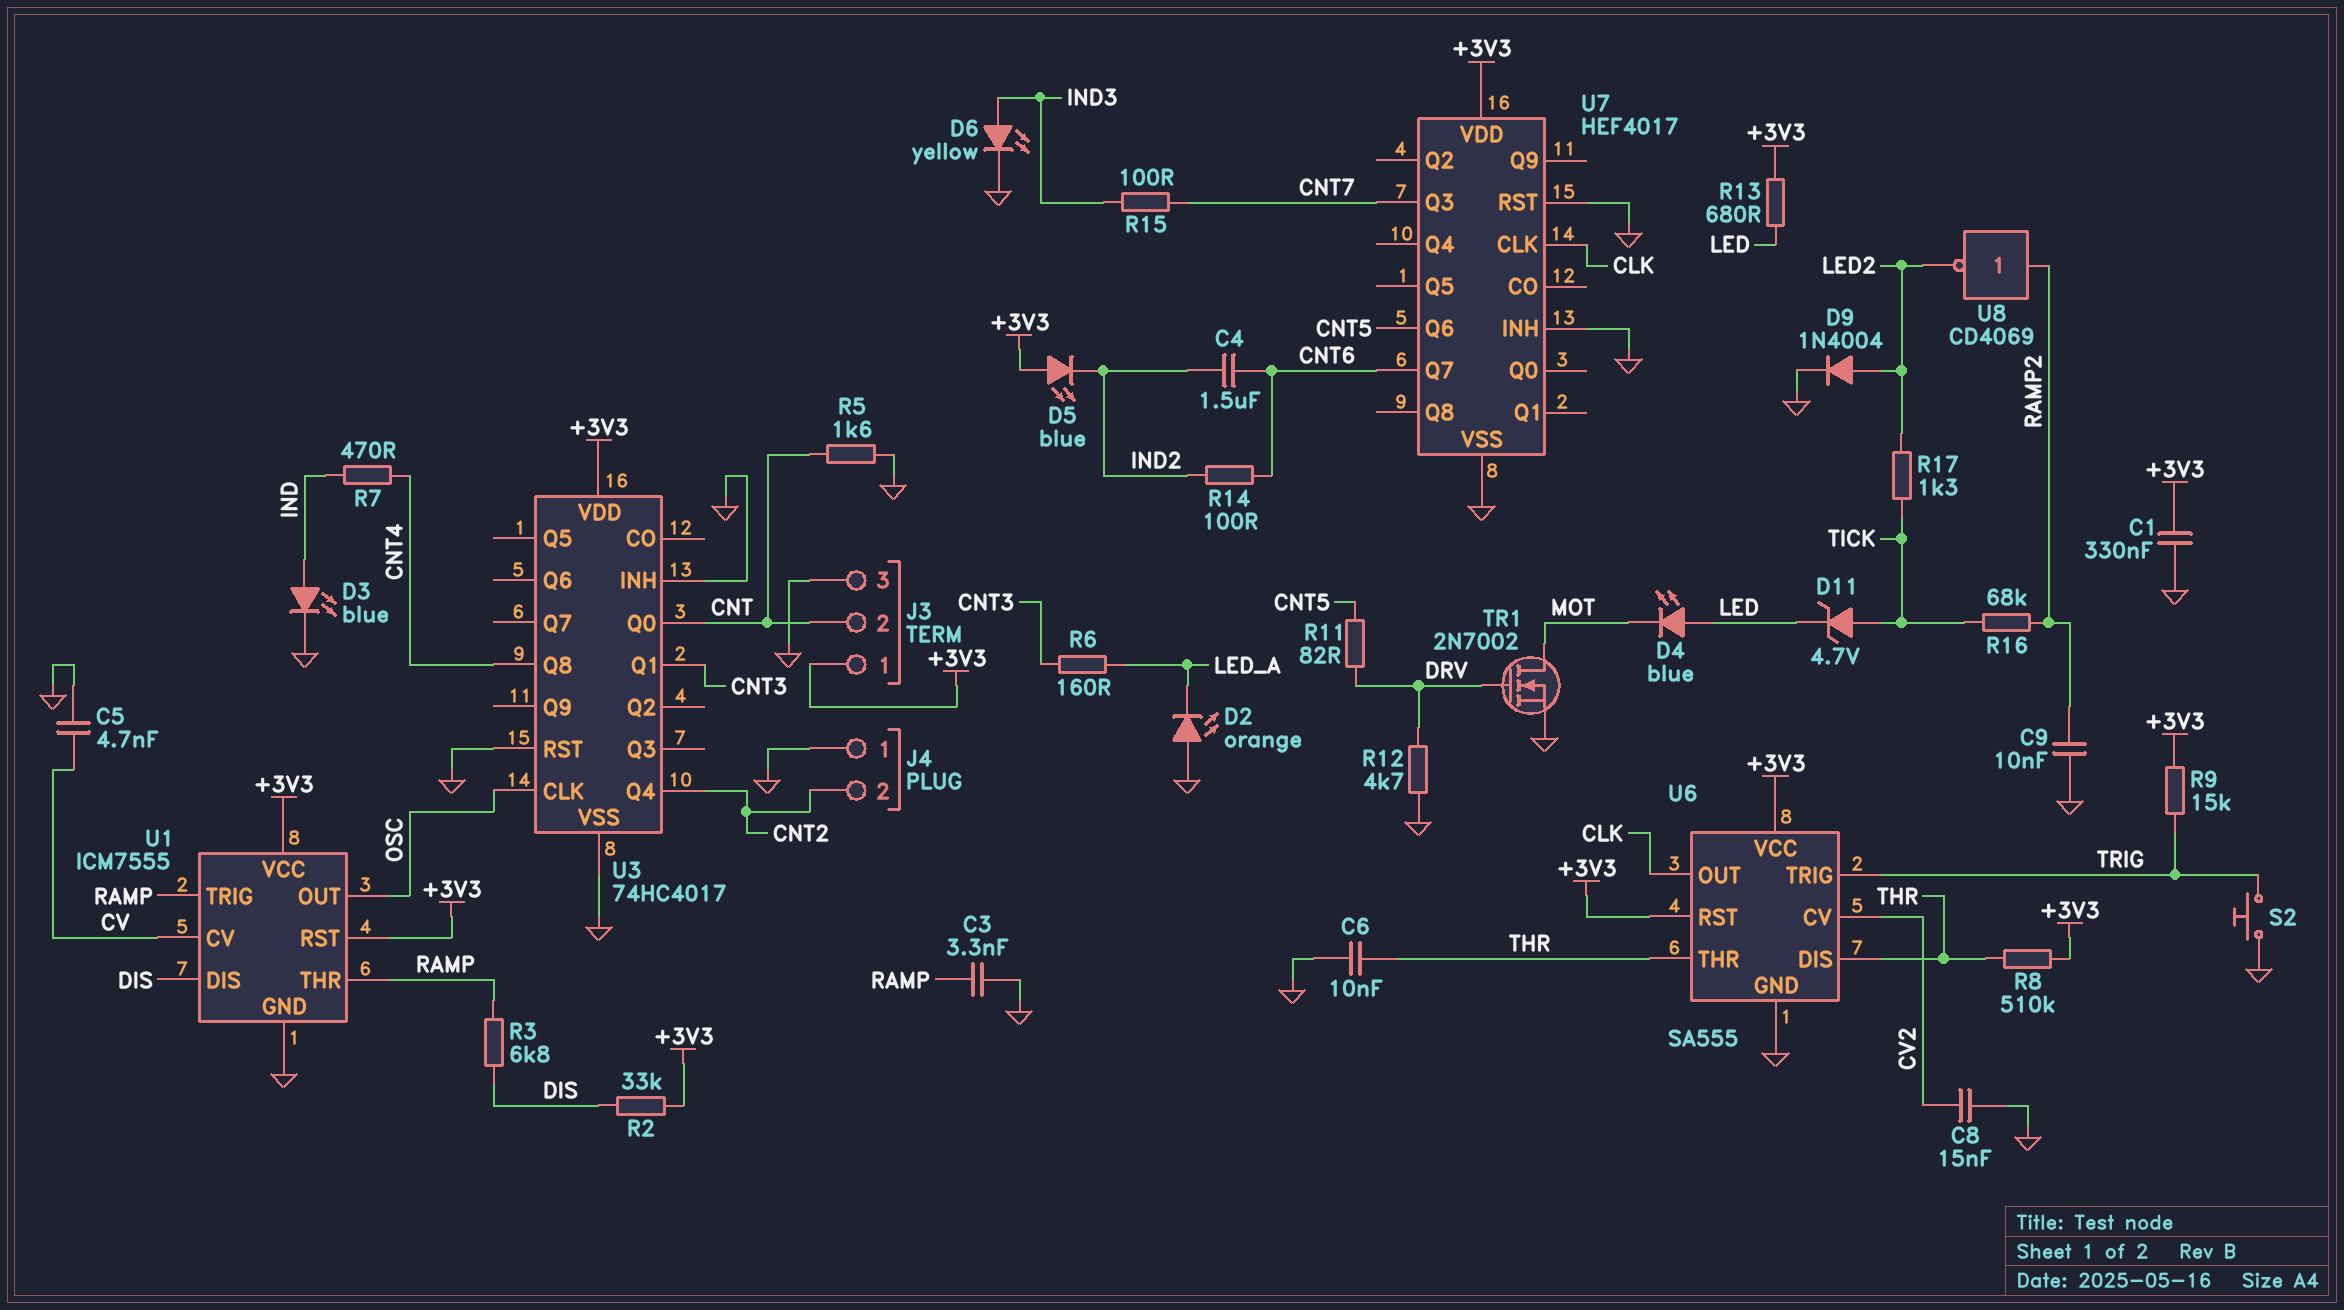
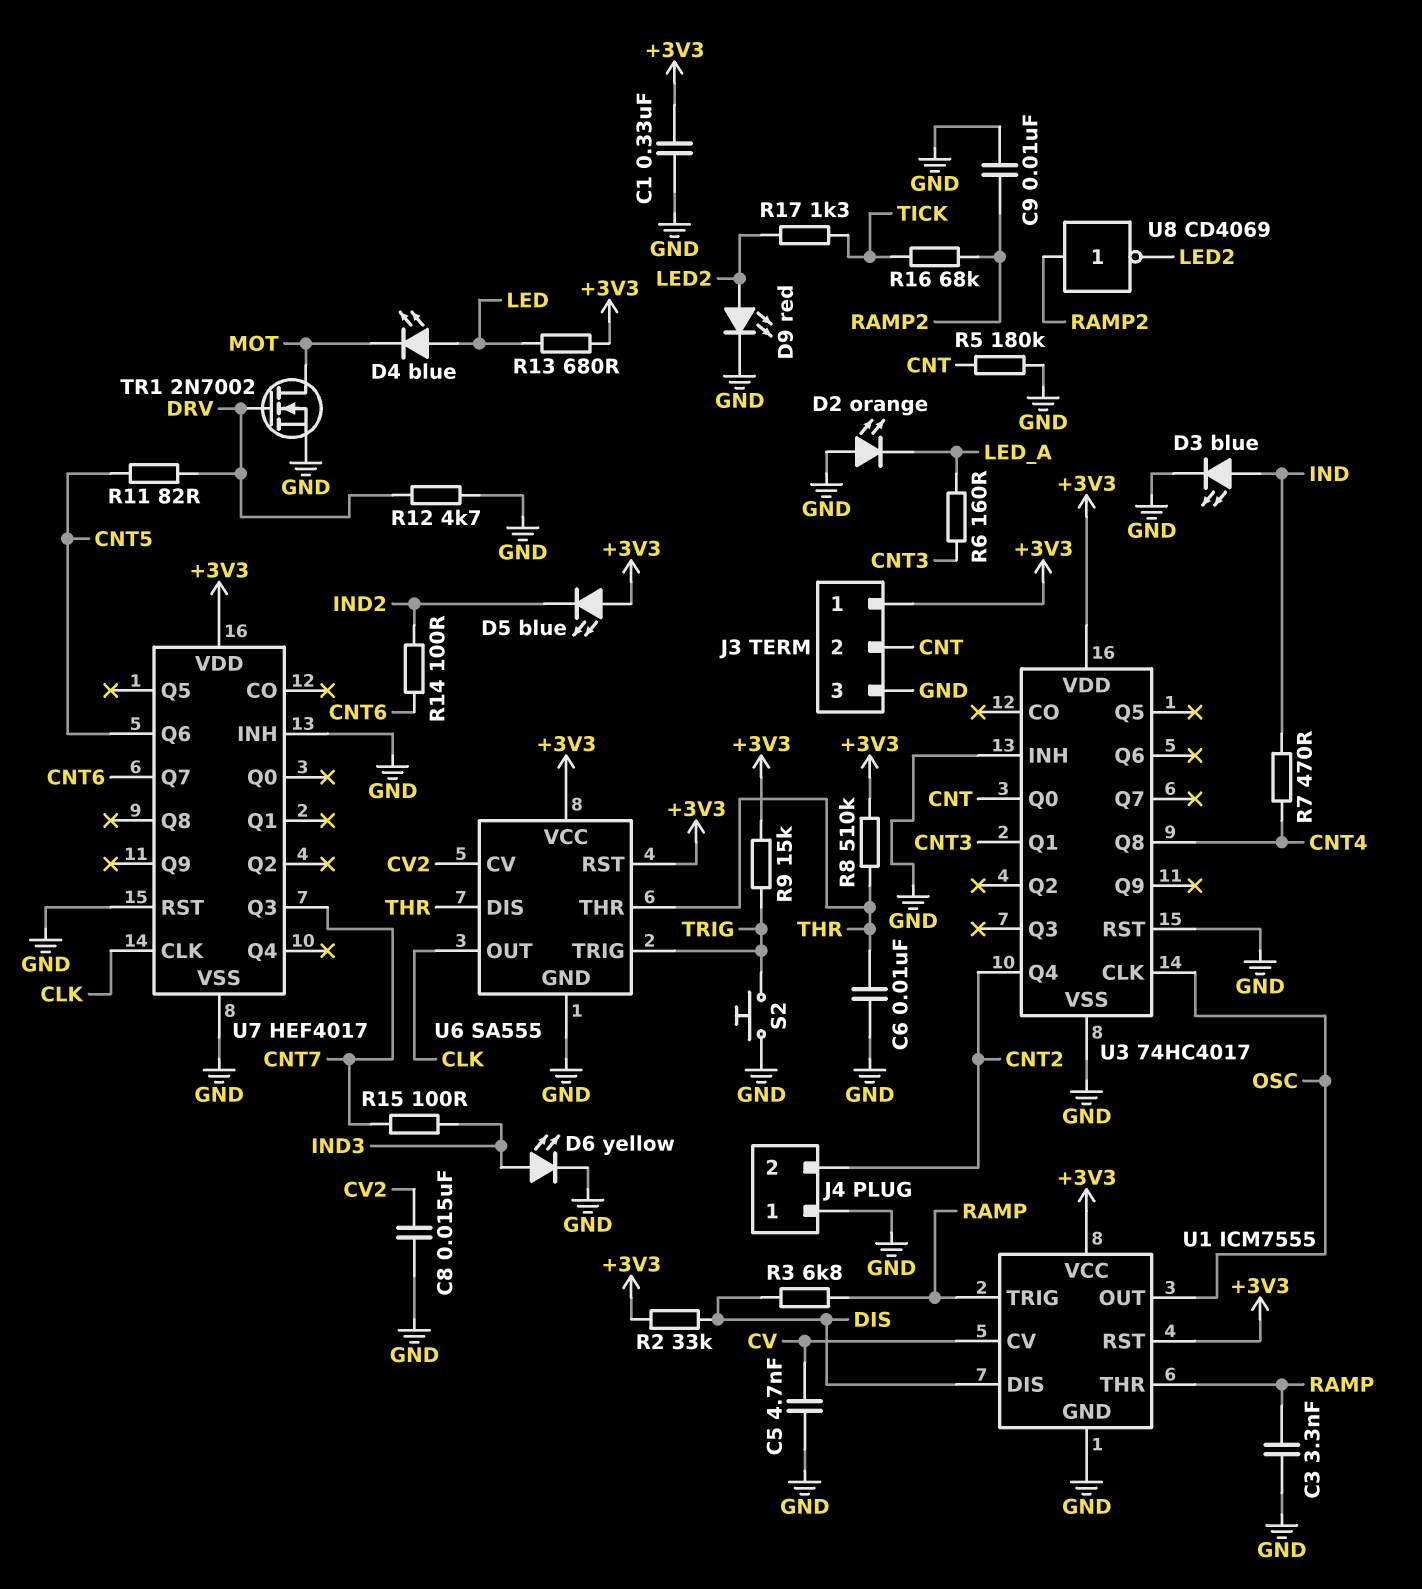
C4: 1.5uF (CNT6, IND2) -> none
D9: diode 1N4004 (A LED2, K GND) -> LED red (A LED2, K GND)
D11: zener 4.7V (A TICK, K LED) -> none
R5: 1.6k (CNT, GND) -> 180k (CNT, GND)

